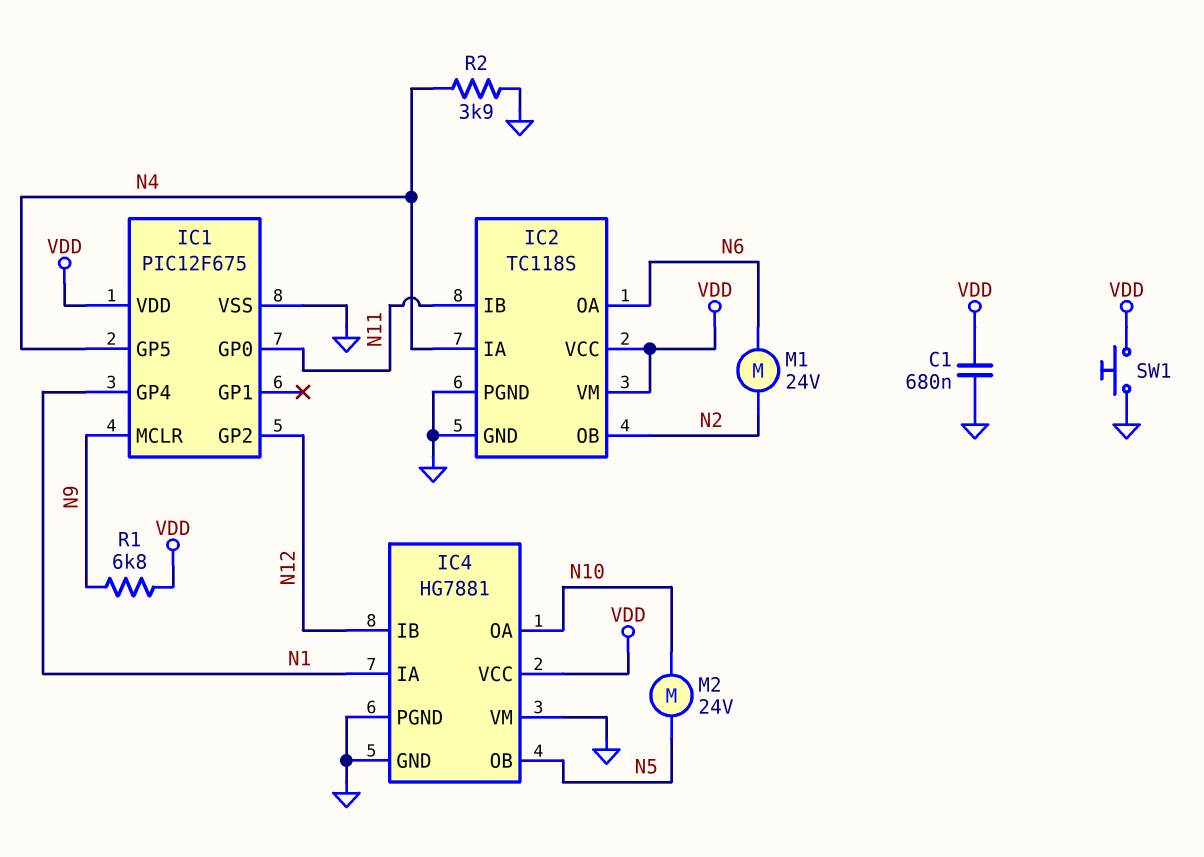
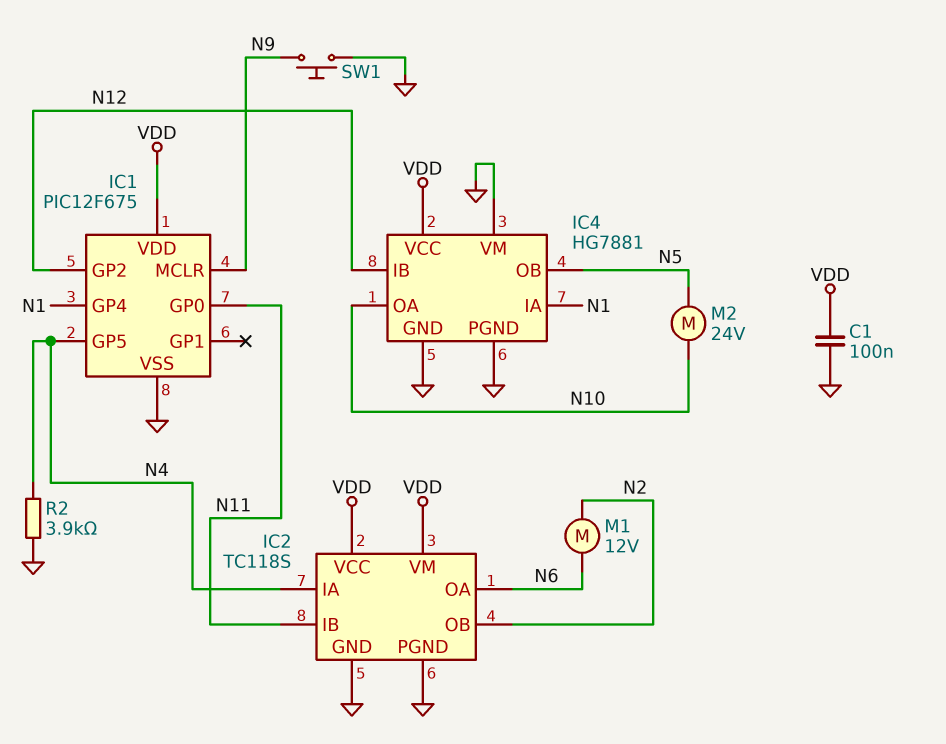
C1: 680nF (GND, VDD) -> 100nF (GND, VDD)
M1: motor 24V (N2, N6) -> motor 12V (N2, N6)
R1: 6.8k (N9, VDD) -> none
SW1: button (GND, VDD) -> button (GND, N9)

